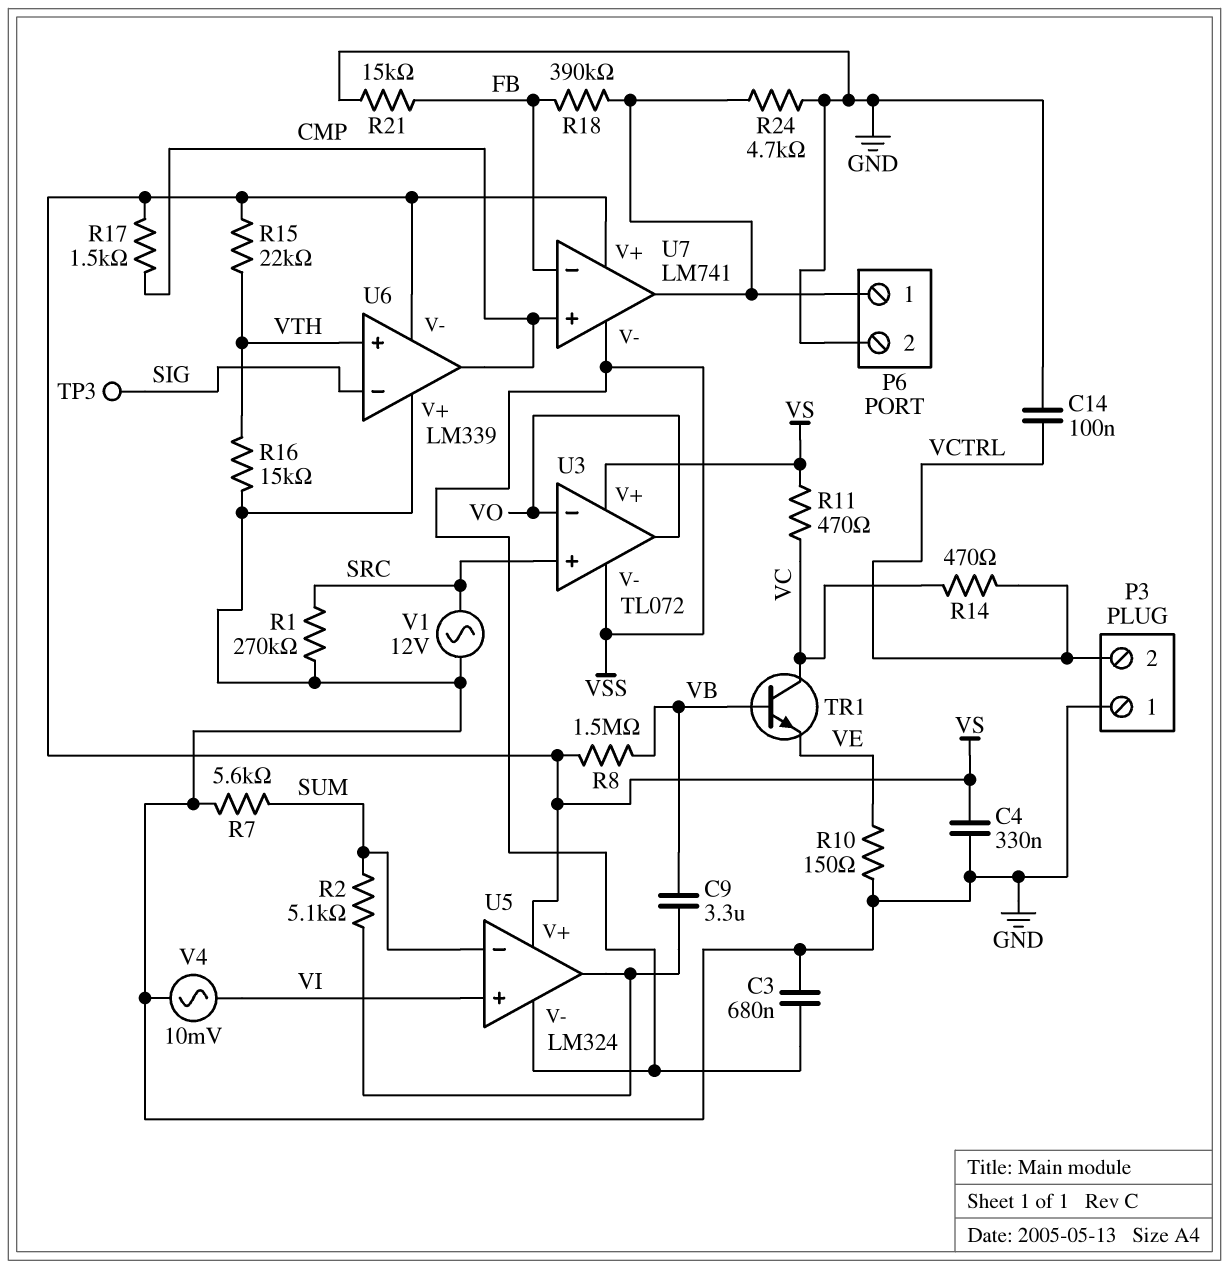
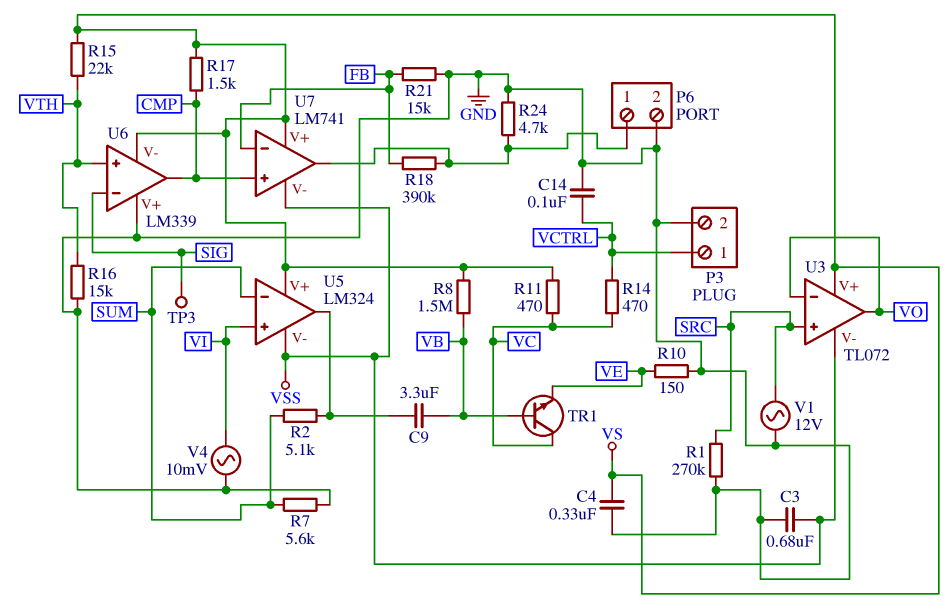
P3 pin 1: GND -> VCTRL
P3 pin 2: VCTRL -> GND

